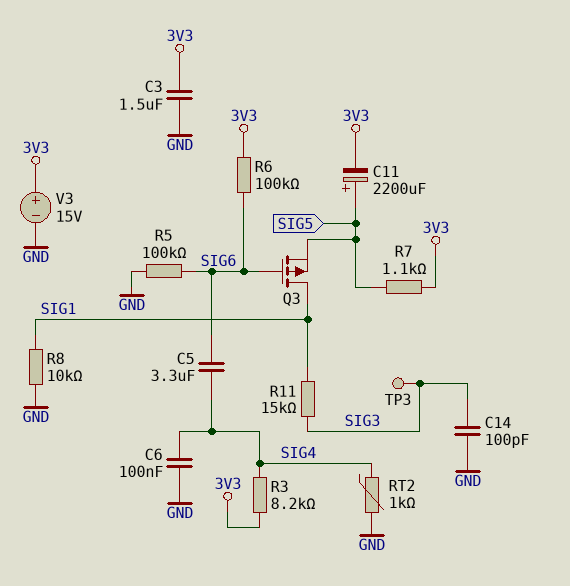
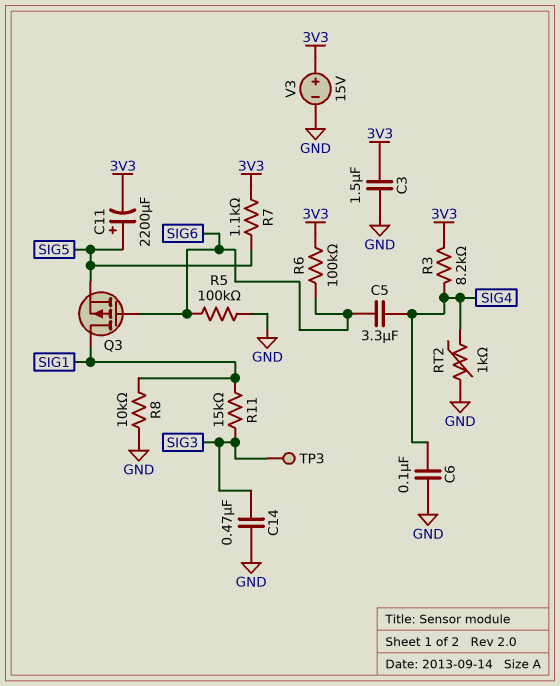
C14: 100pF (GND, SIG3) -> 470nF (GND, SIG3)

